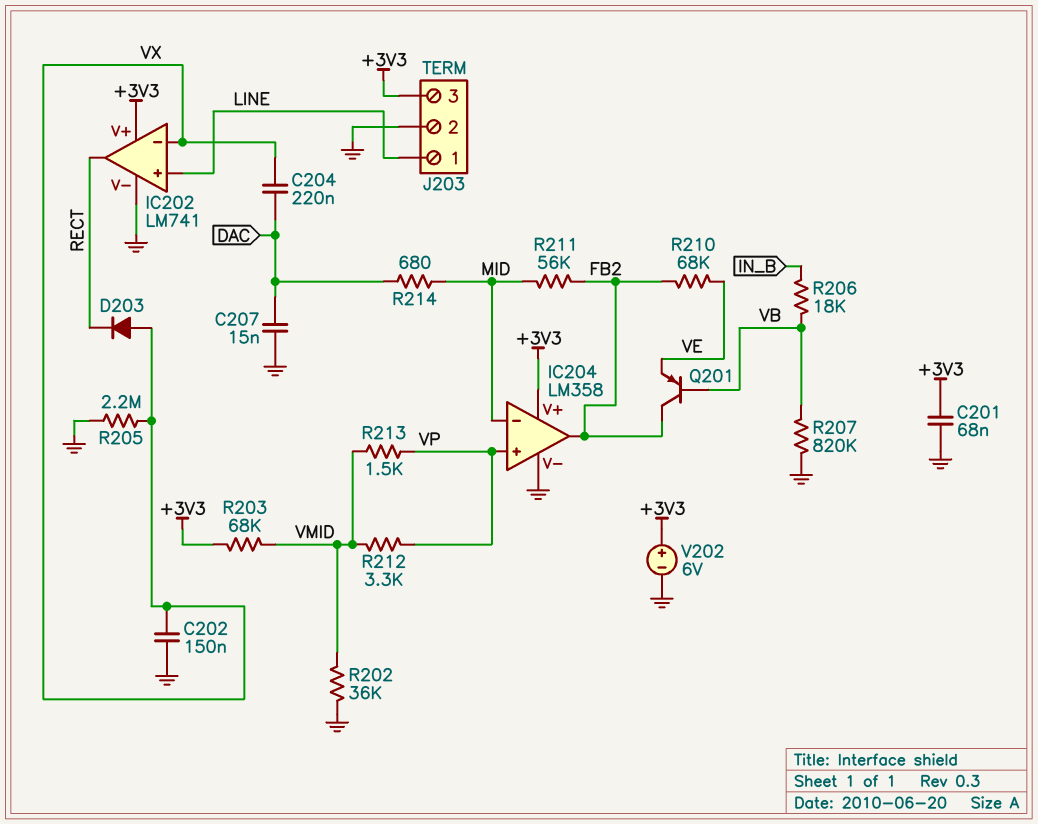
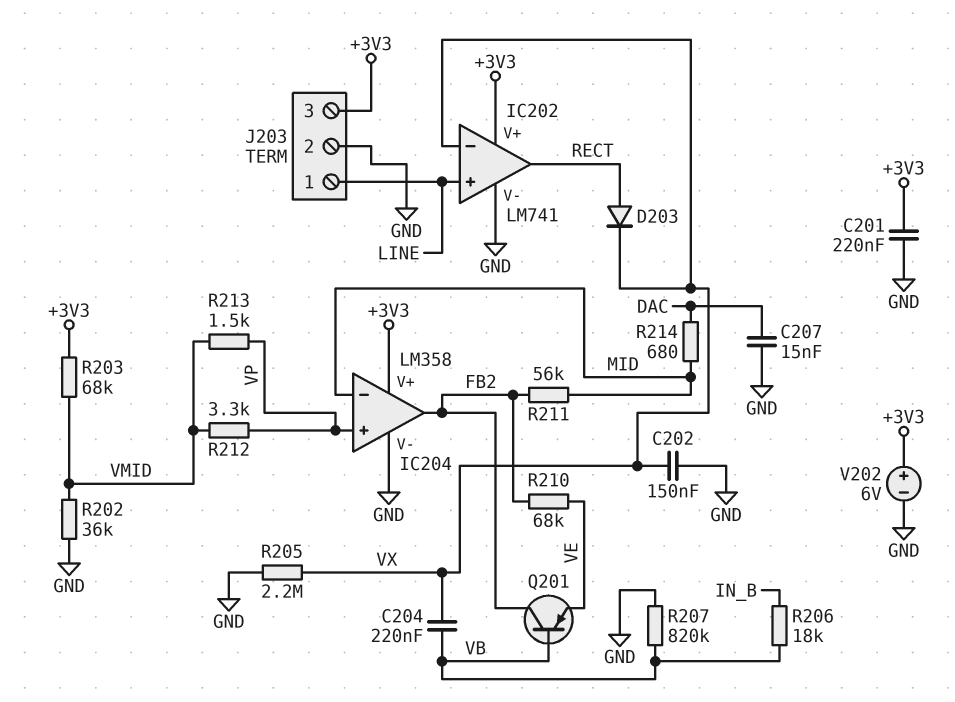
C201: 68nF (+3V3, GND) -> 220nF (+3V3, GND)
C204: 220nF (DAC, VX) -> 220nF (VB, VX)
D203: diode (A VX, K RECT) -> diode (A RECT, K VX)

